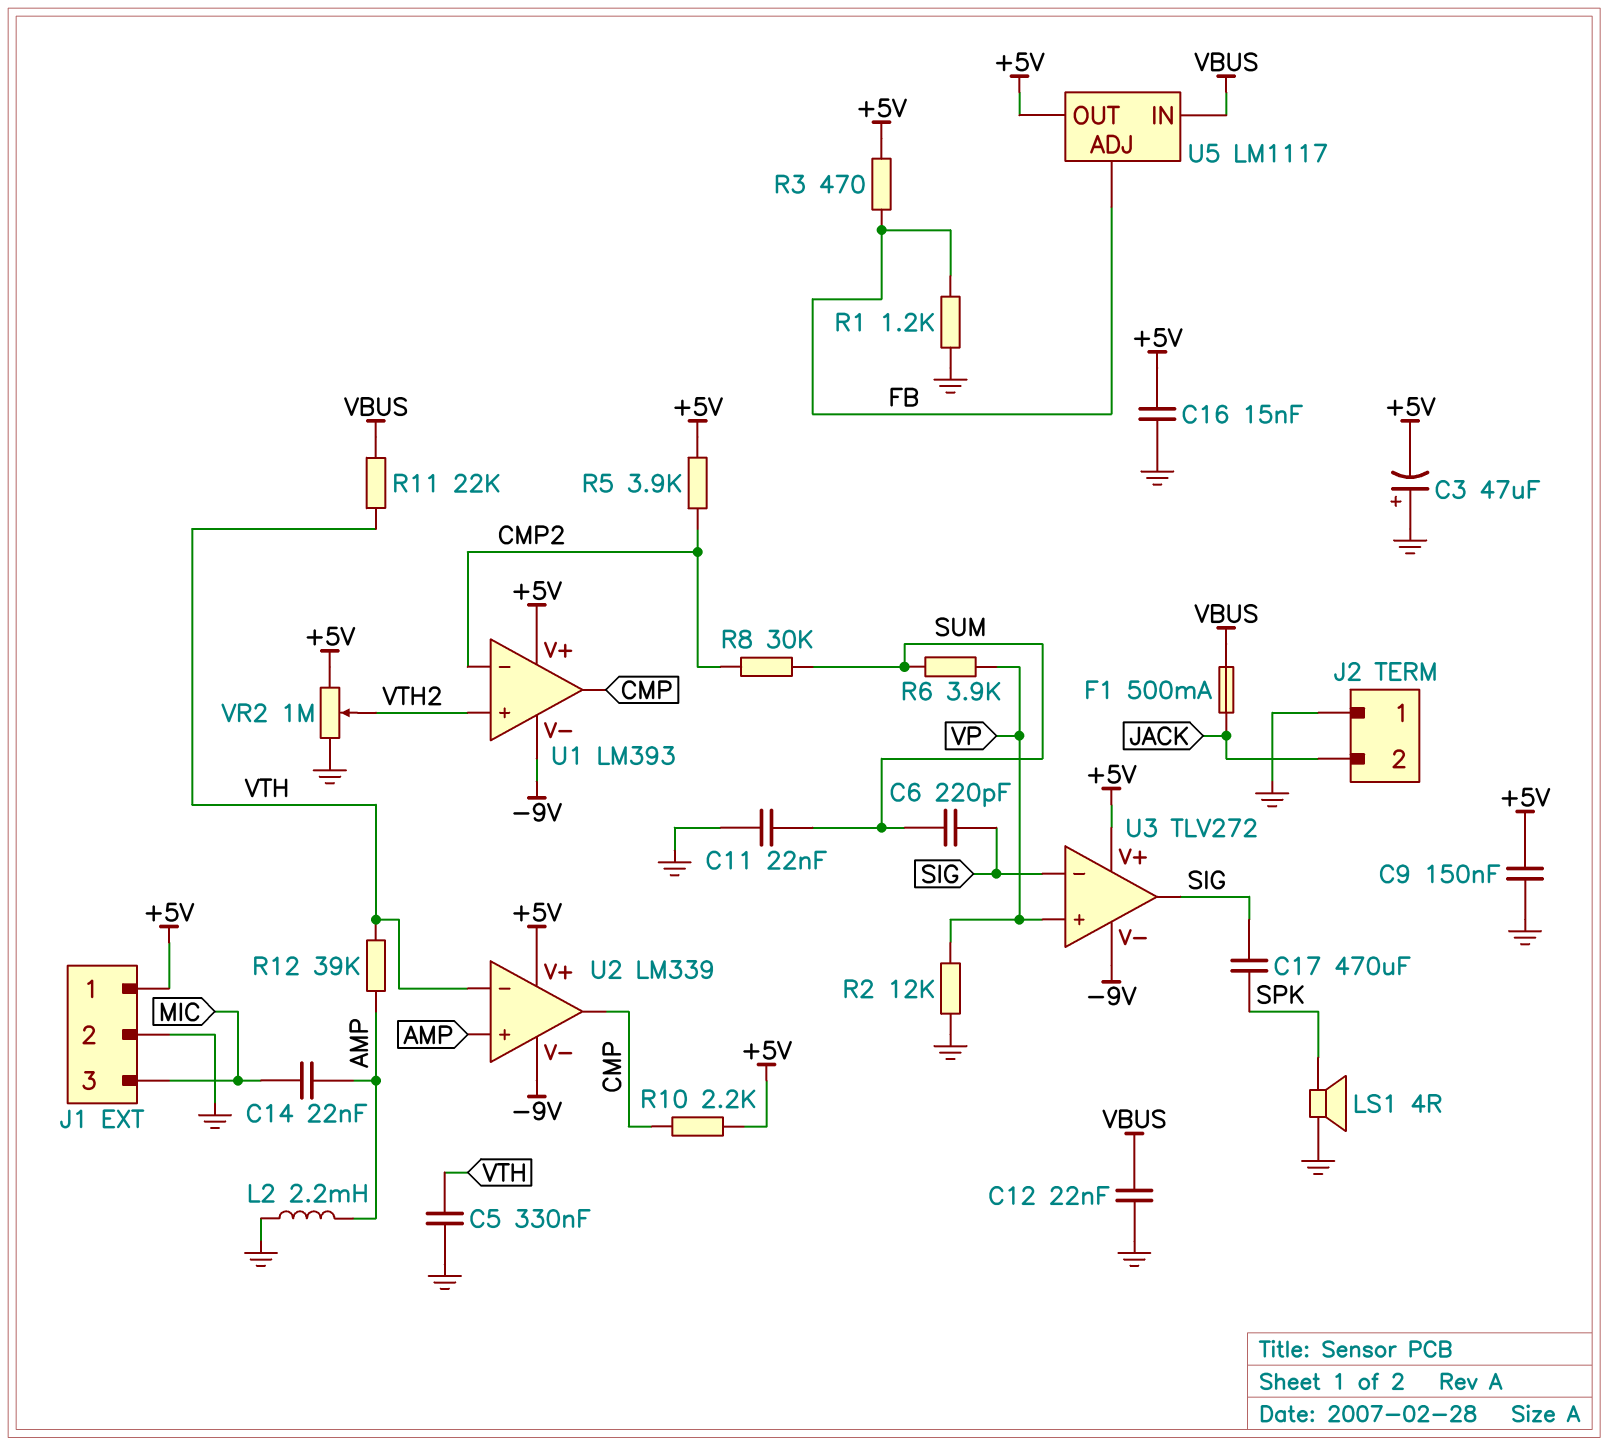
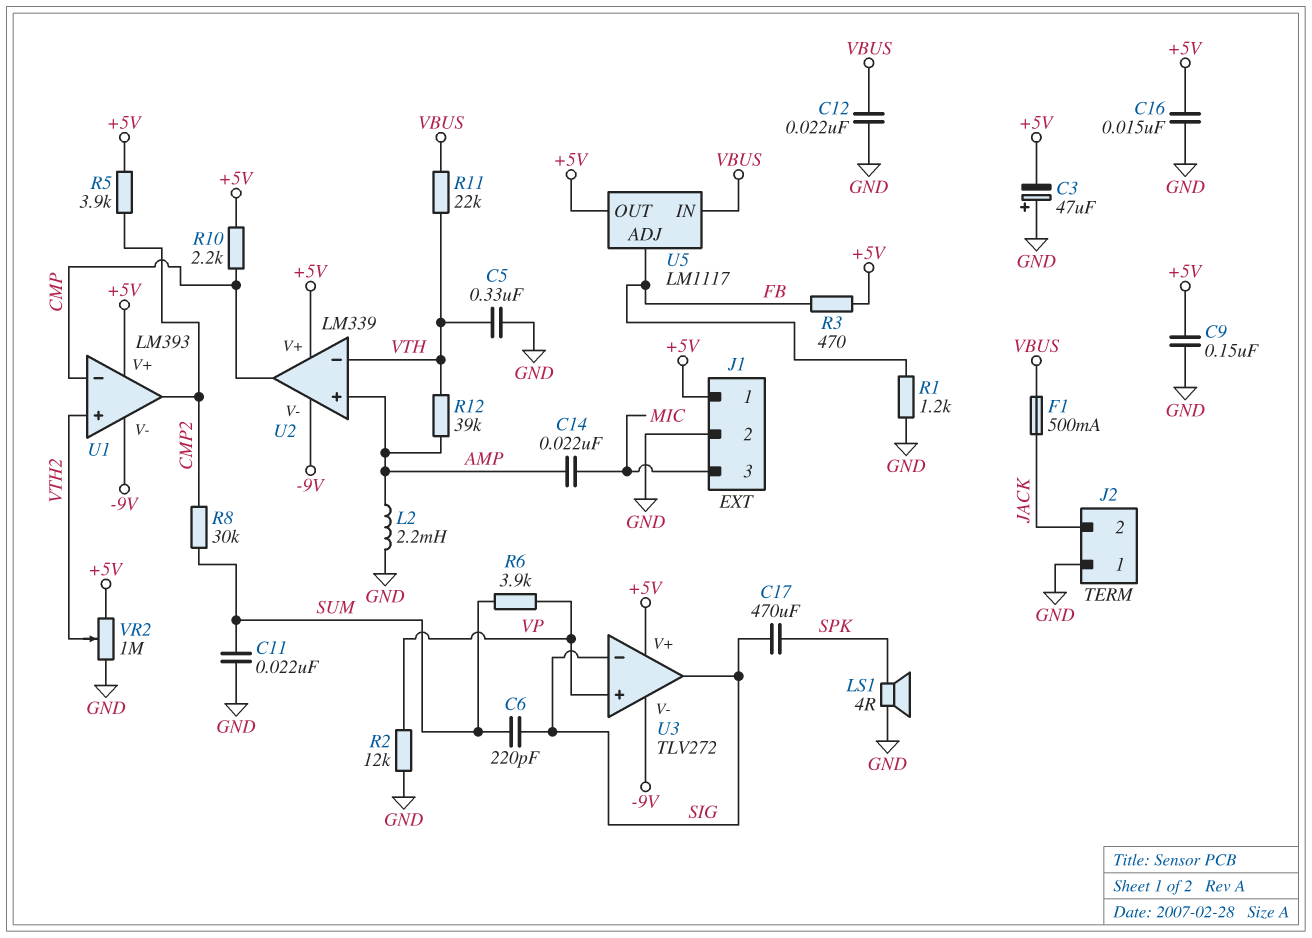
U1 pin in-: CMP2 -> CMP
U1 pin out: CMP -> CMP2

